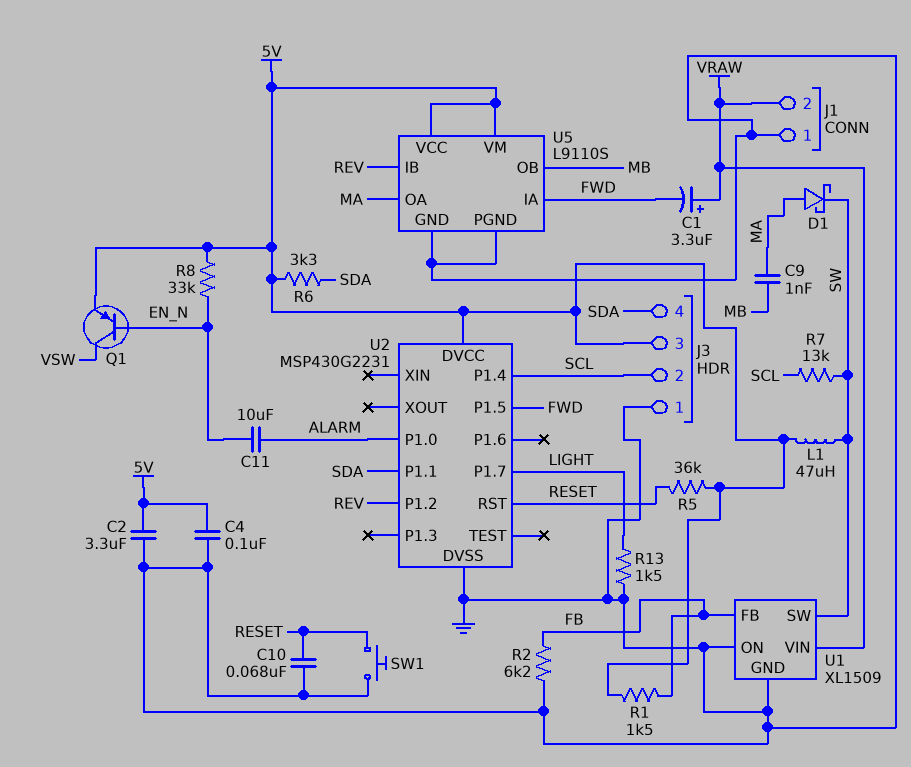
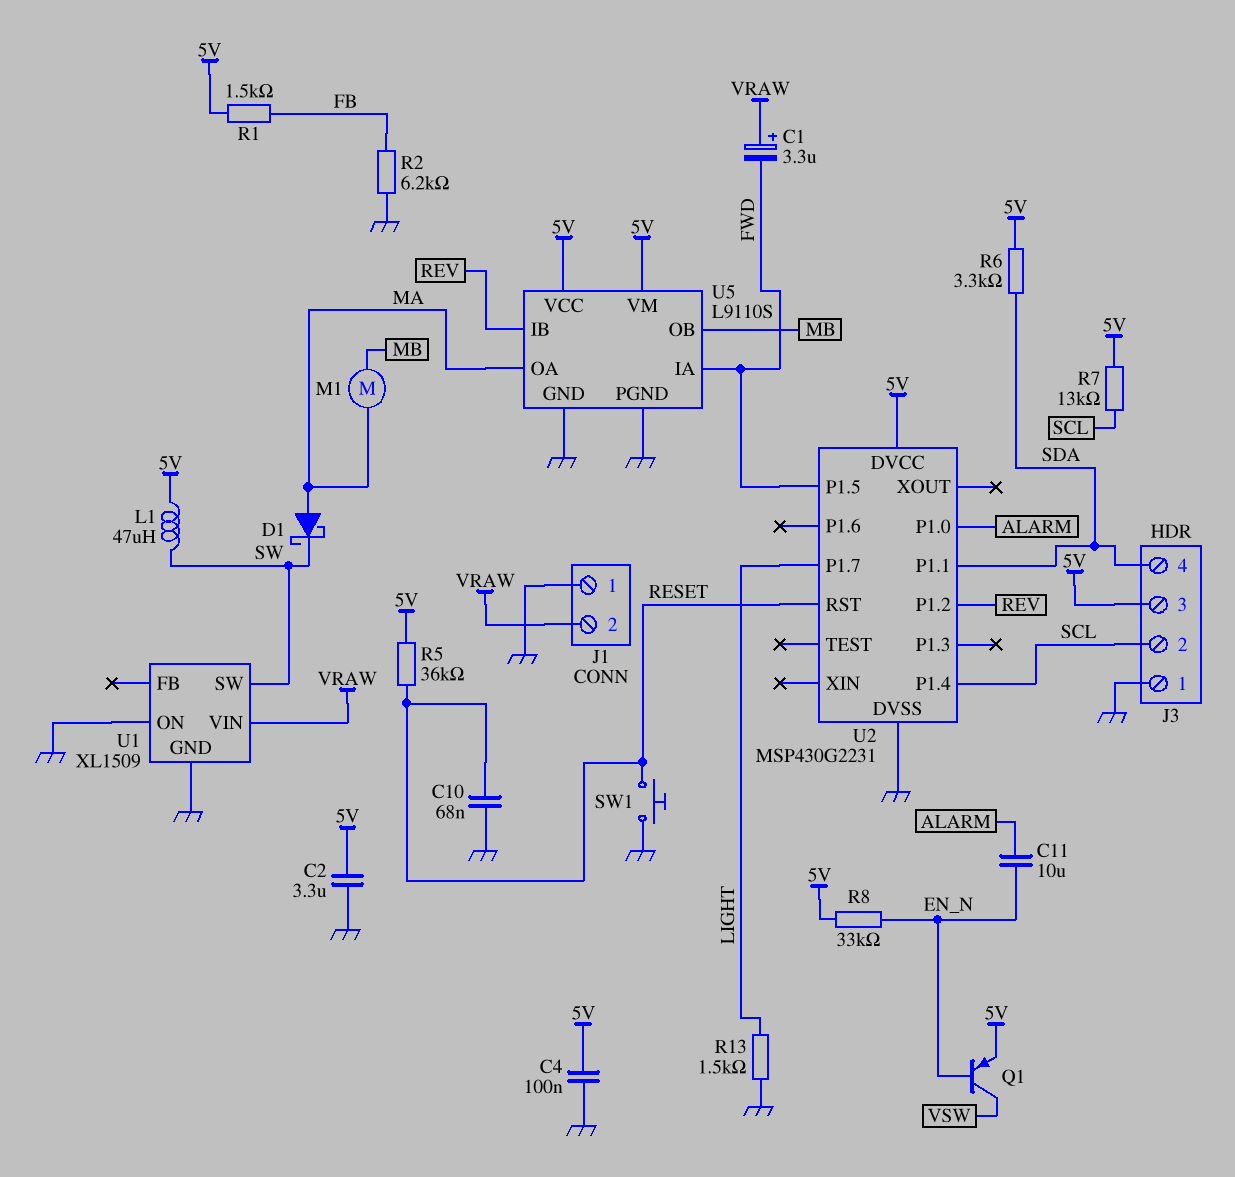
C9: 1nF (MA, MB) -> none
M1: none -> motor (MA, MB)
R7: 13k (SCL, SW) -> 13k (5V, SCL)
U1 pin FB: FB -> none

